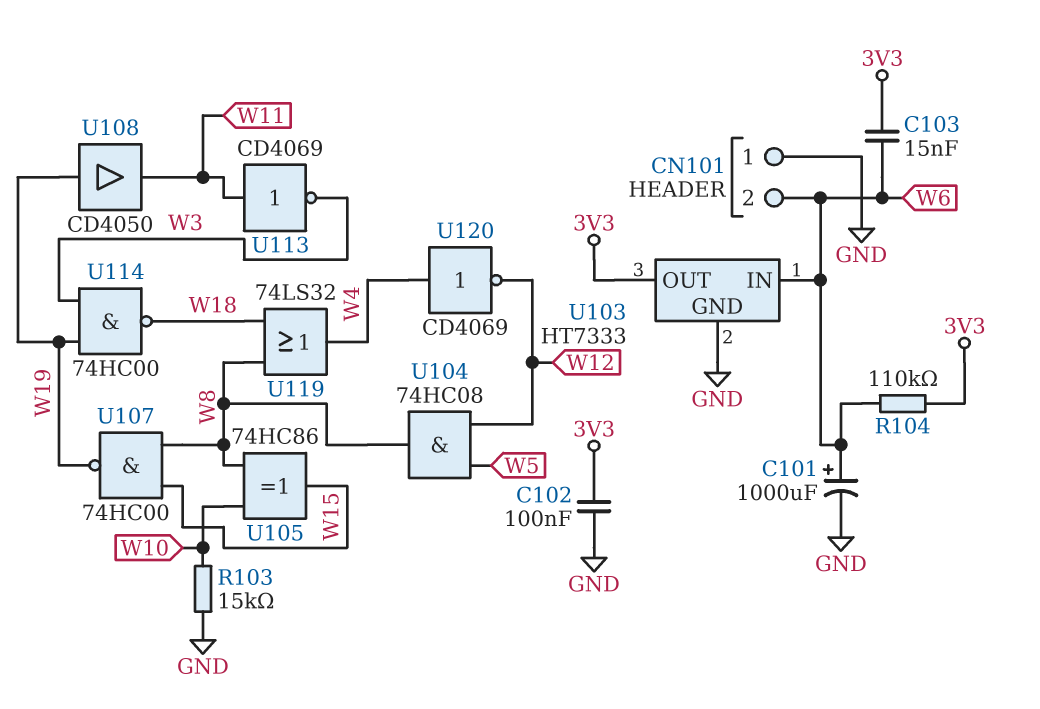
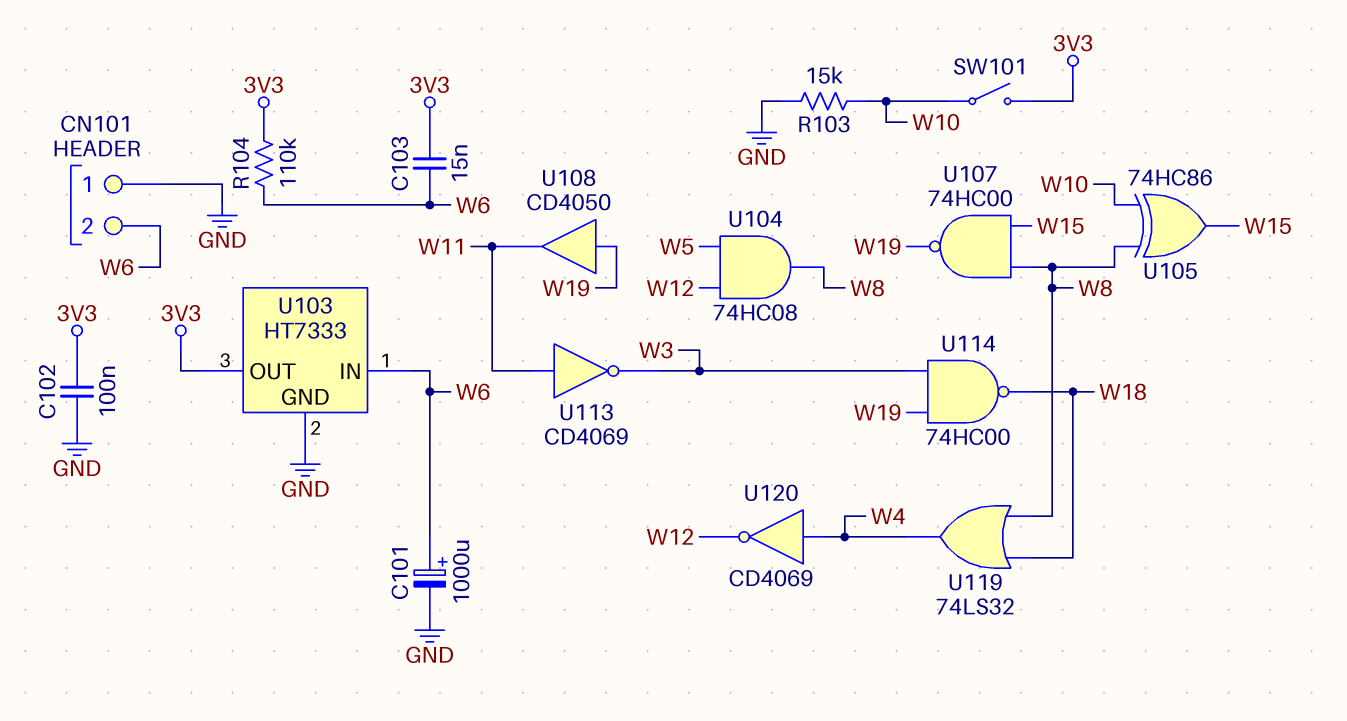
SW101: none -> switch (3V3, W10)

